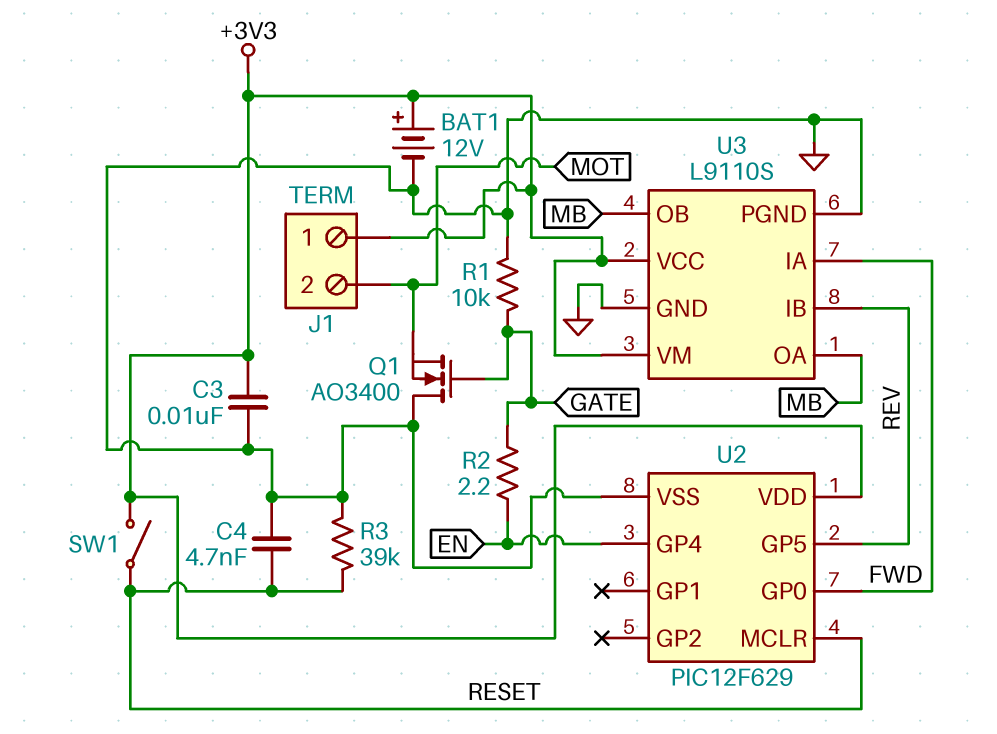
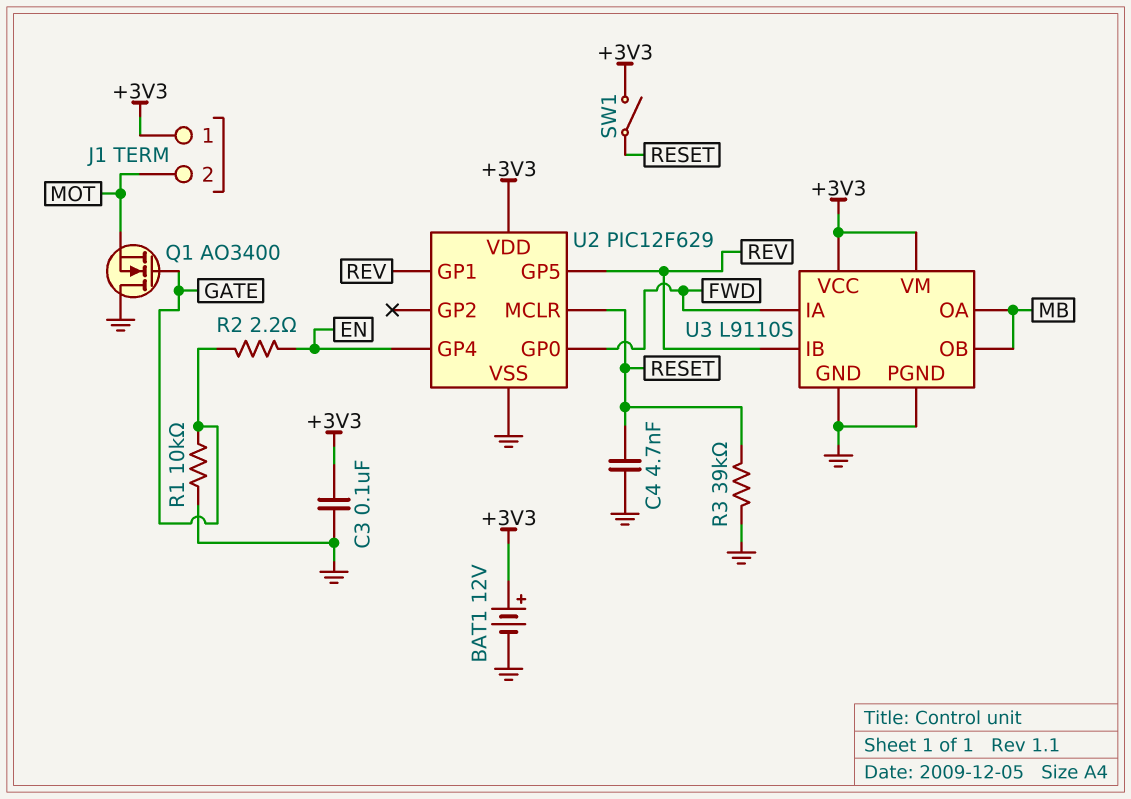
C3: 10nF (+3V3, GND) -> 100nF (+3V3, GND)
U2 pin GP1: none -> REV

